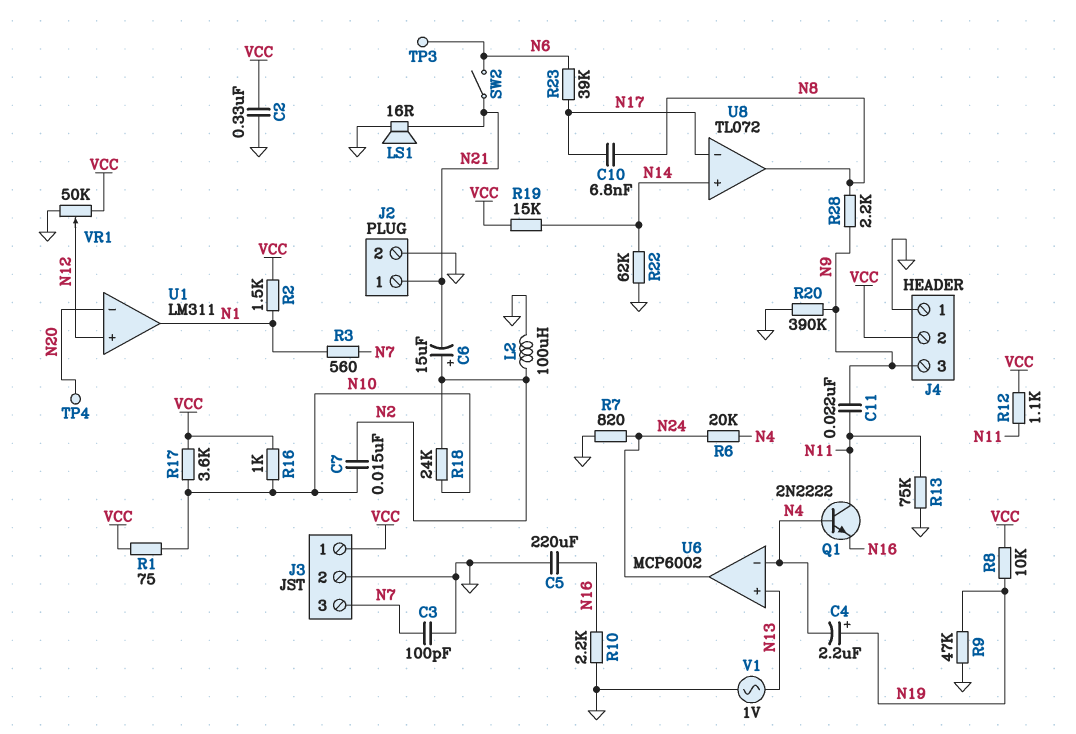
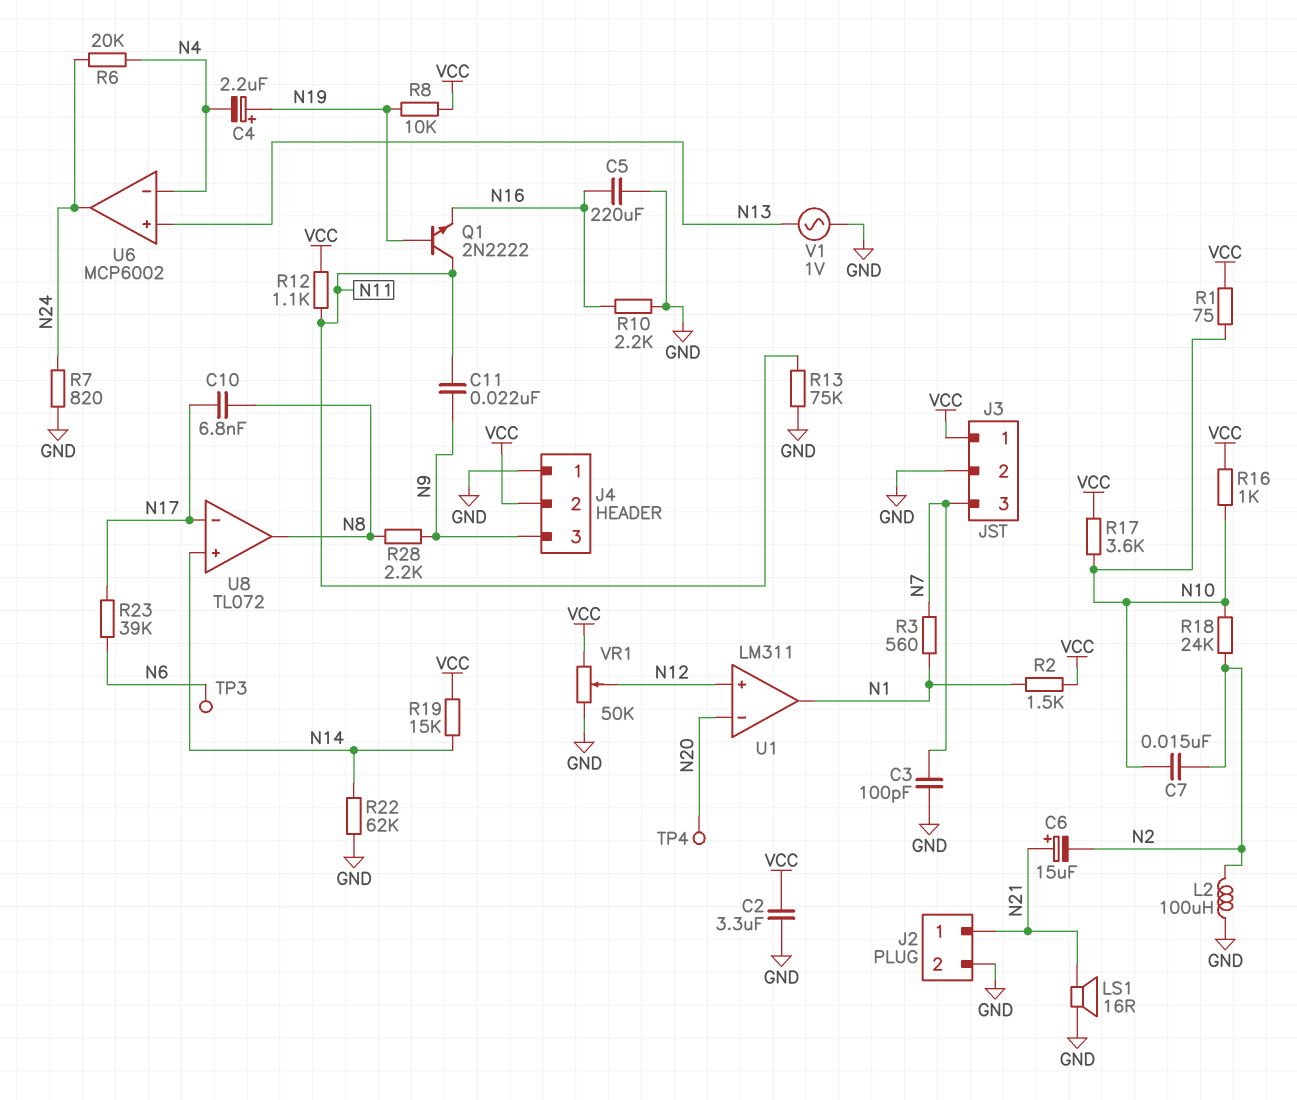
C2: 330nF (GND, VCC) -> 3.3uF (GND, VCC)
C6: 15uF (plus N2, minus N21) -> 15uF (plus N21, minus N2)
Q1: NPN 2N2222 (B N4, C N11, E N16) -> NPN 2N2222 (B N19, C N11, E N16)
R9: 47k (GND, N19) -> none
R20: 390k (GND, N9) -> none
SW2: switch (N6, N21) -> none

